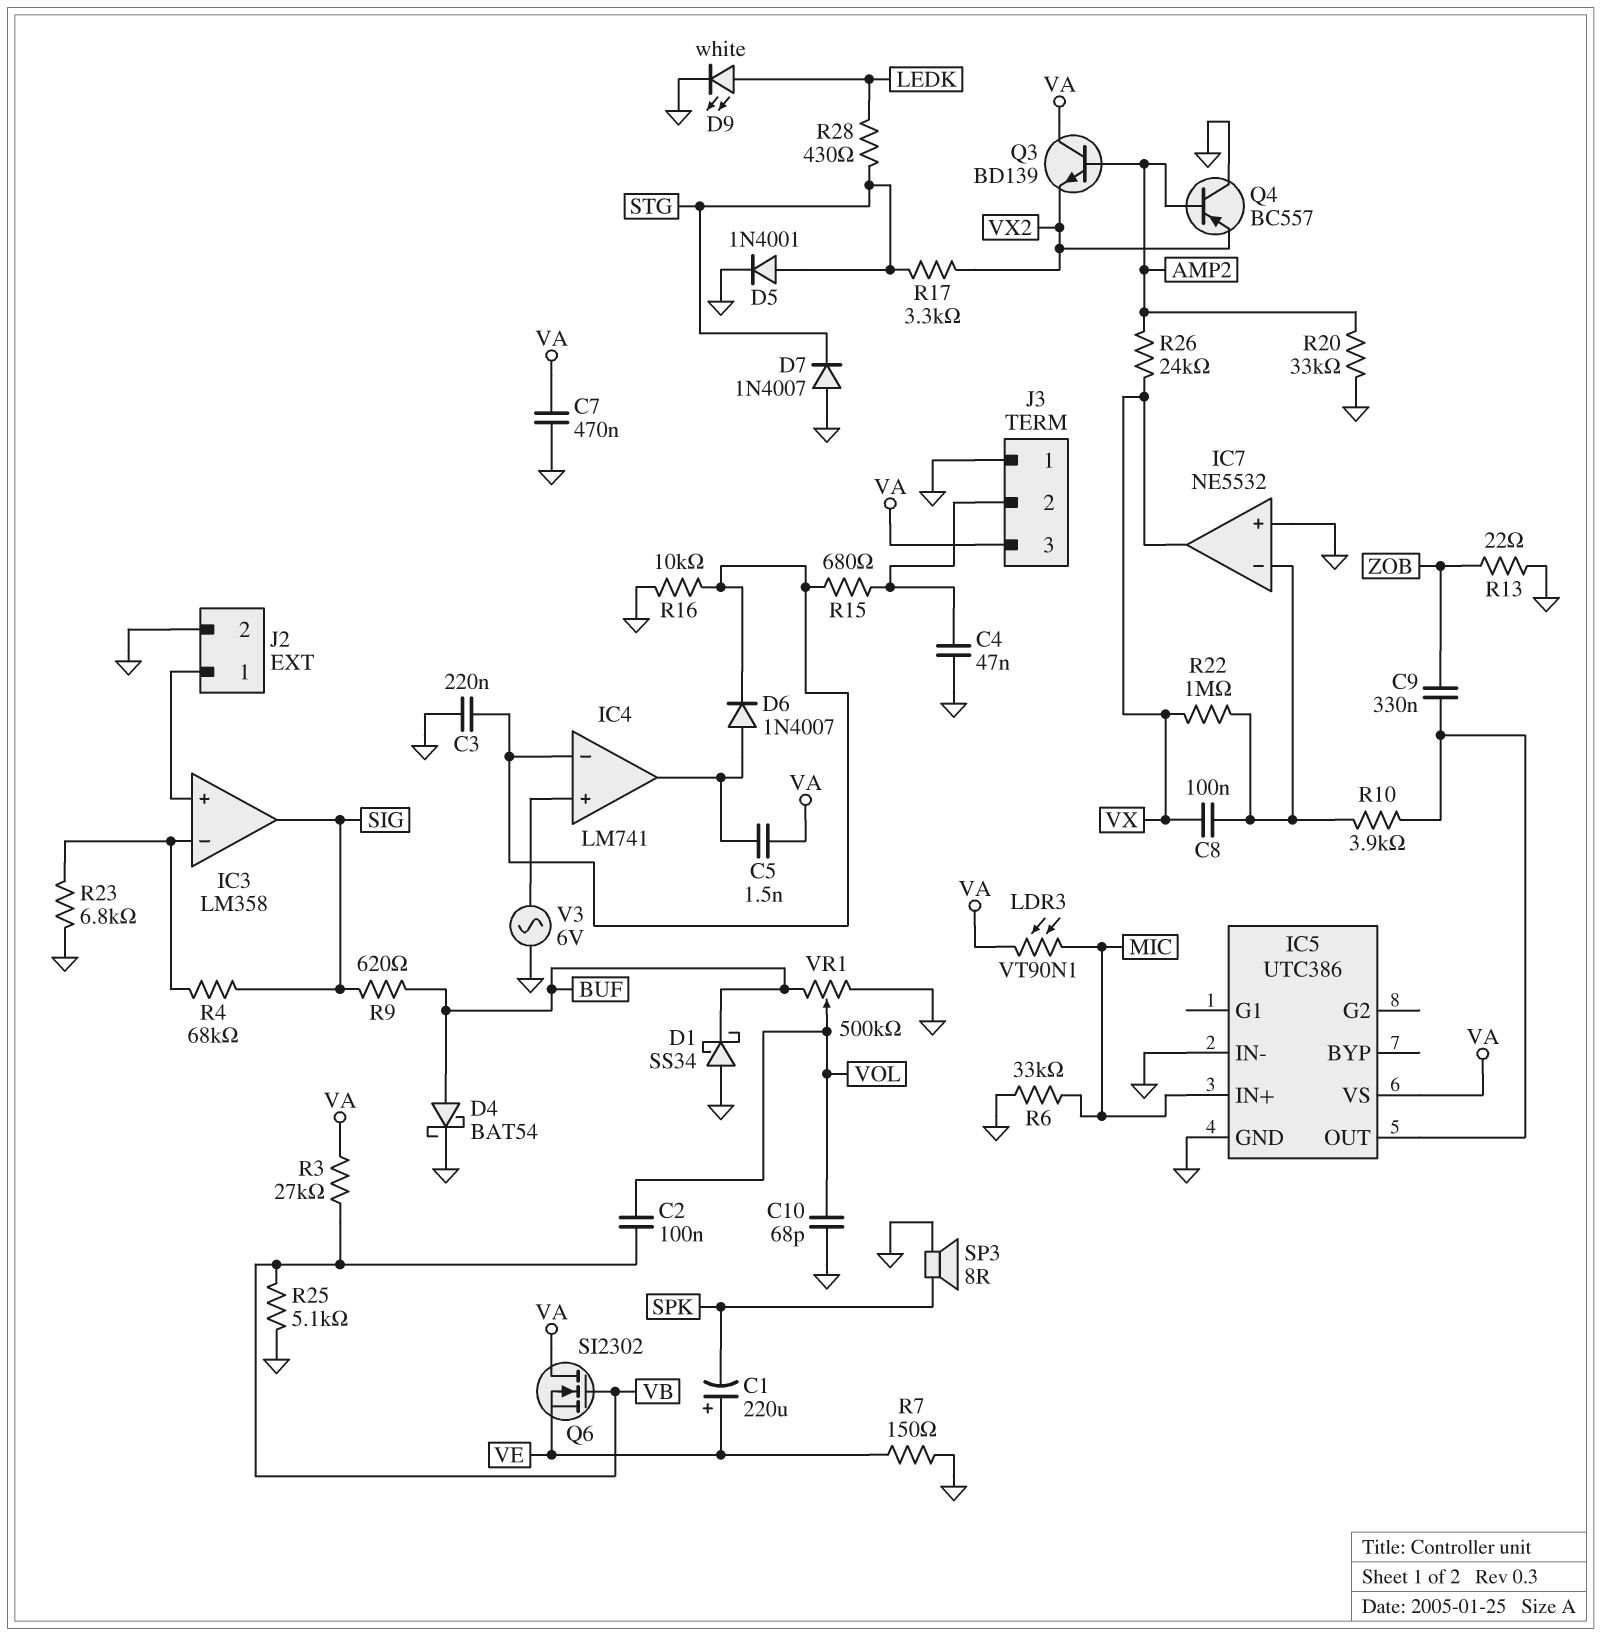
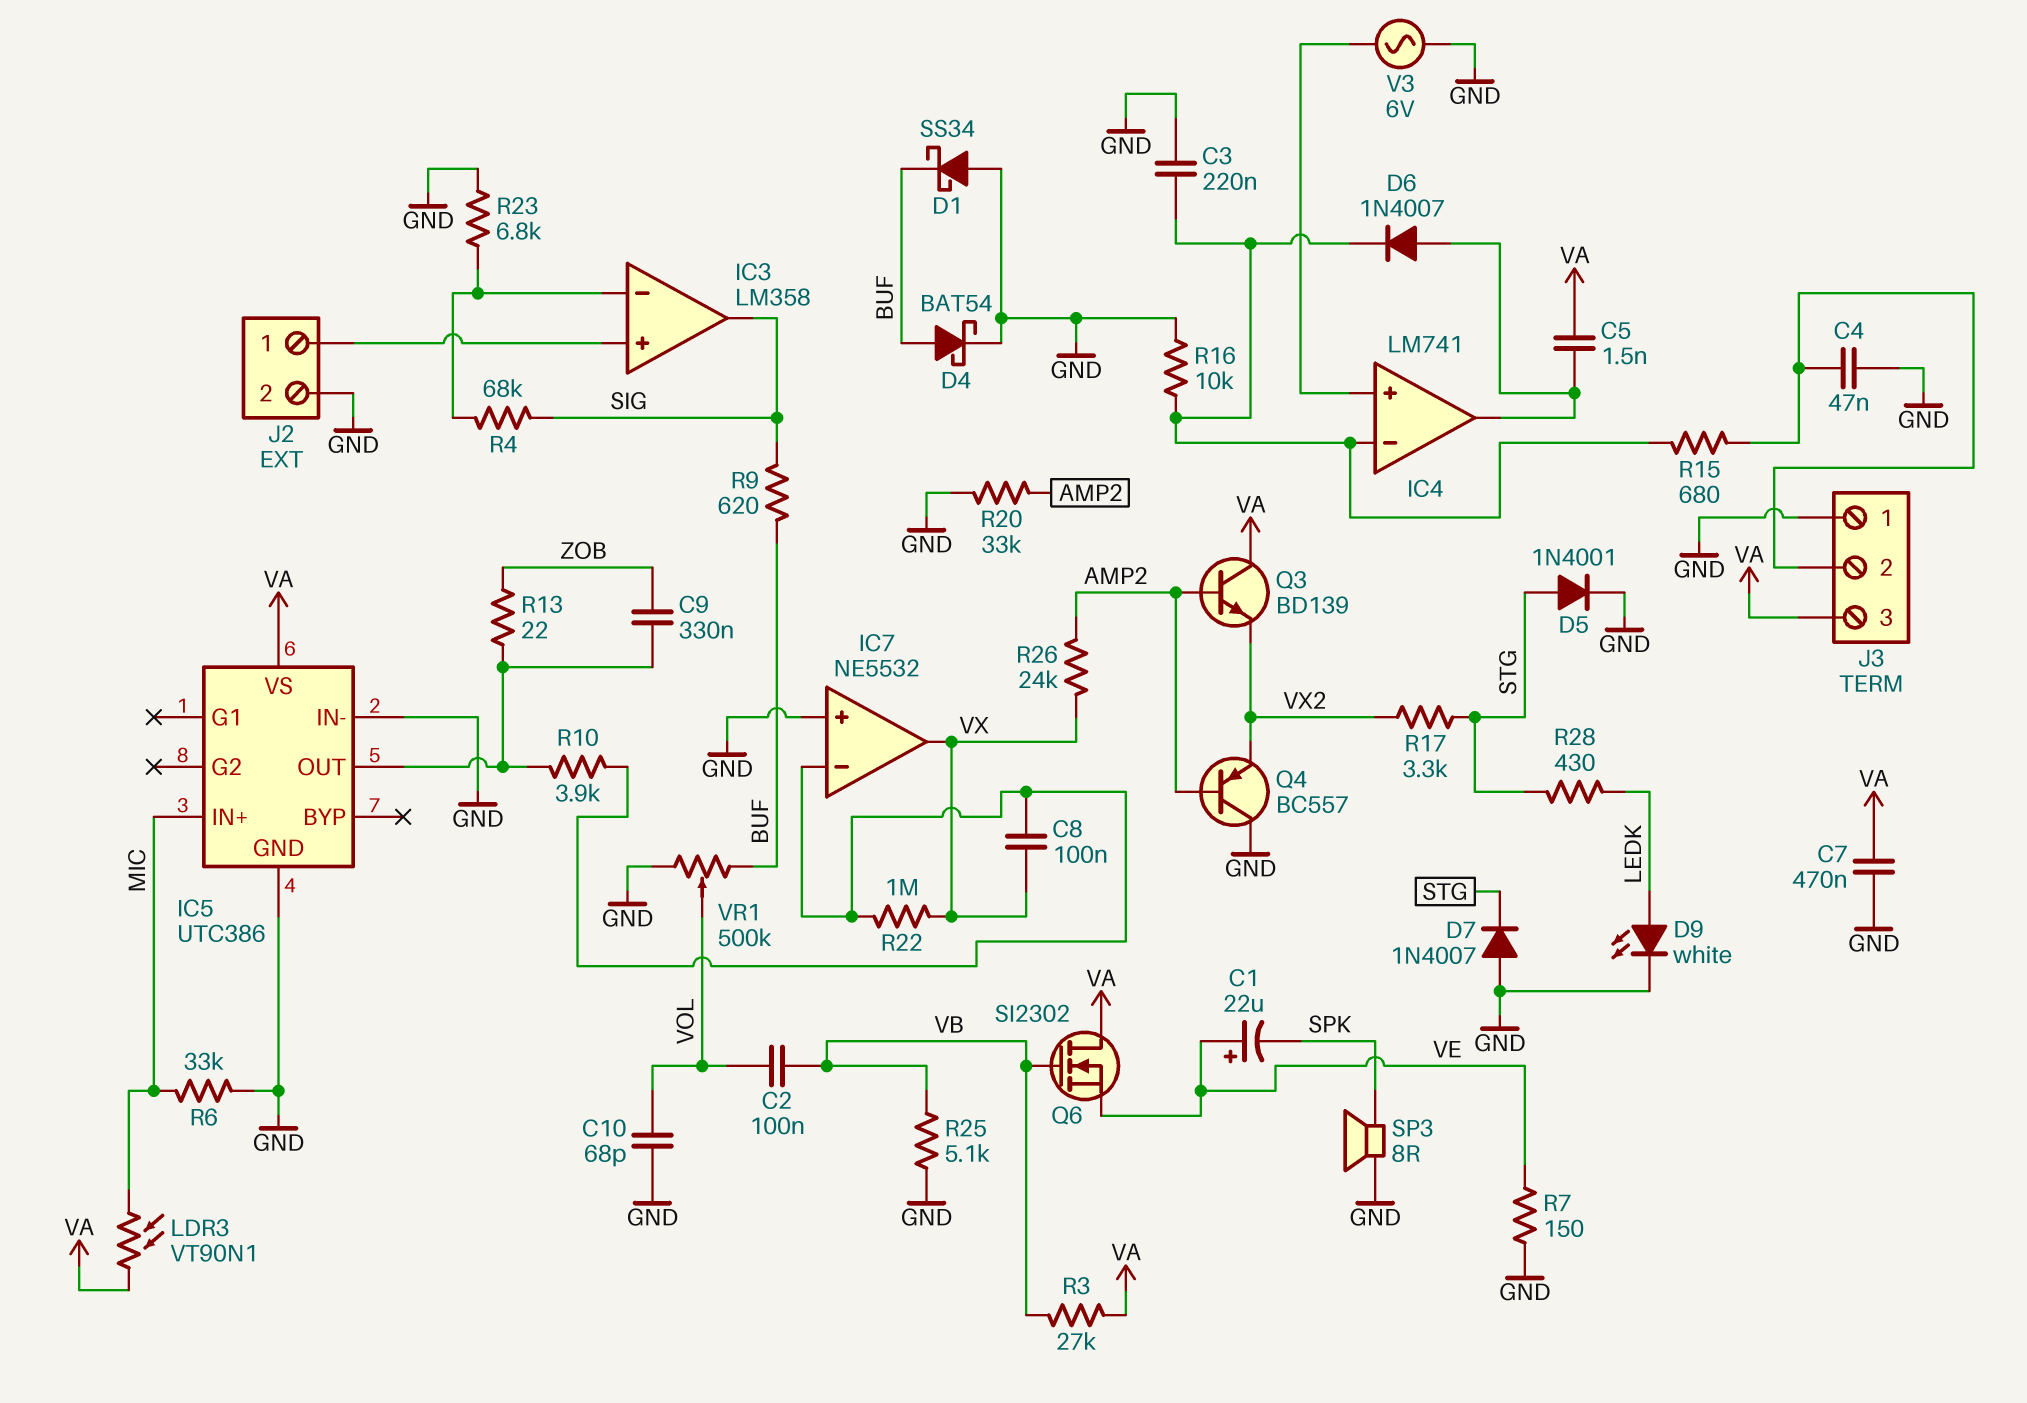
C1: 220uF (plus VE, minus SPK) -> 22uF (plus VE, minus SPK)
R13: 22 (GND, ZOB) -> 22 (IC5/OUT, ZOB)

